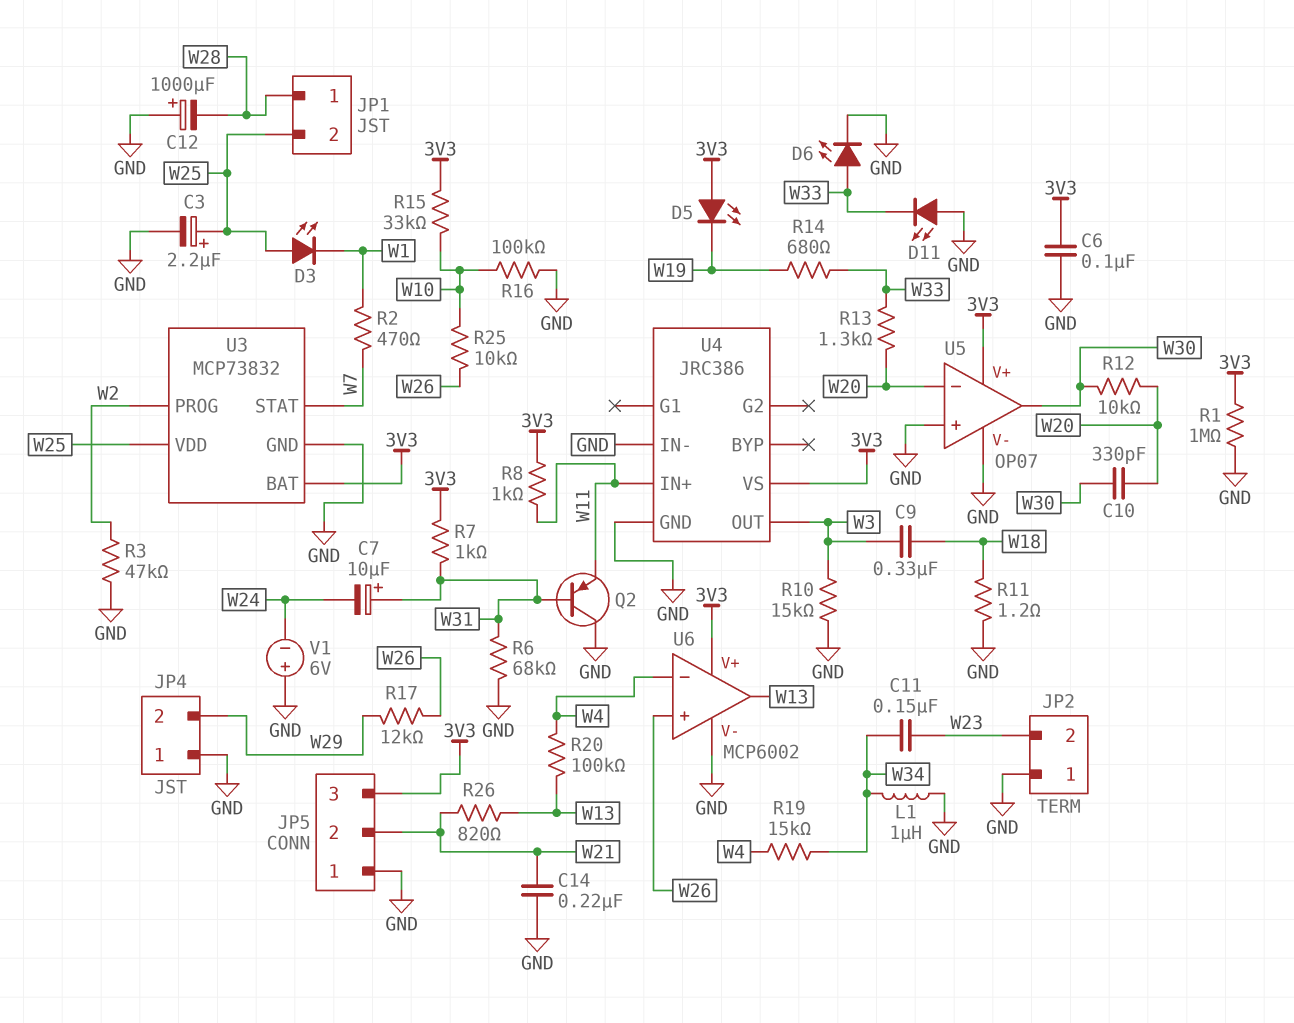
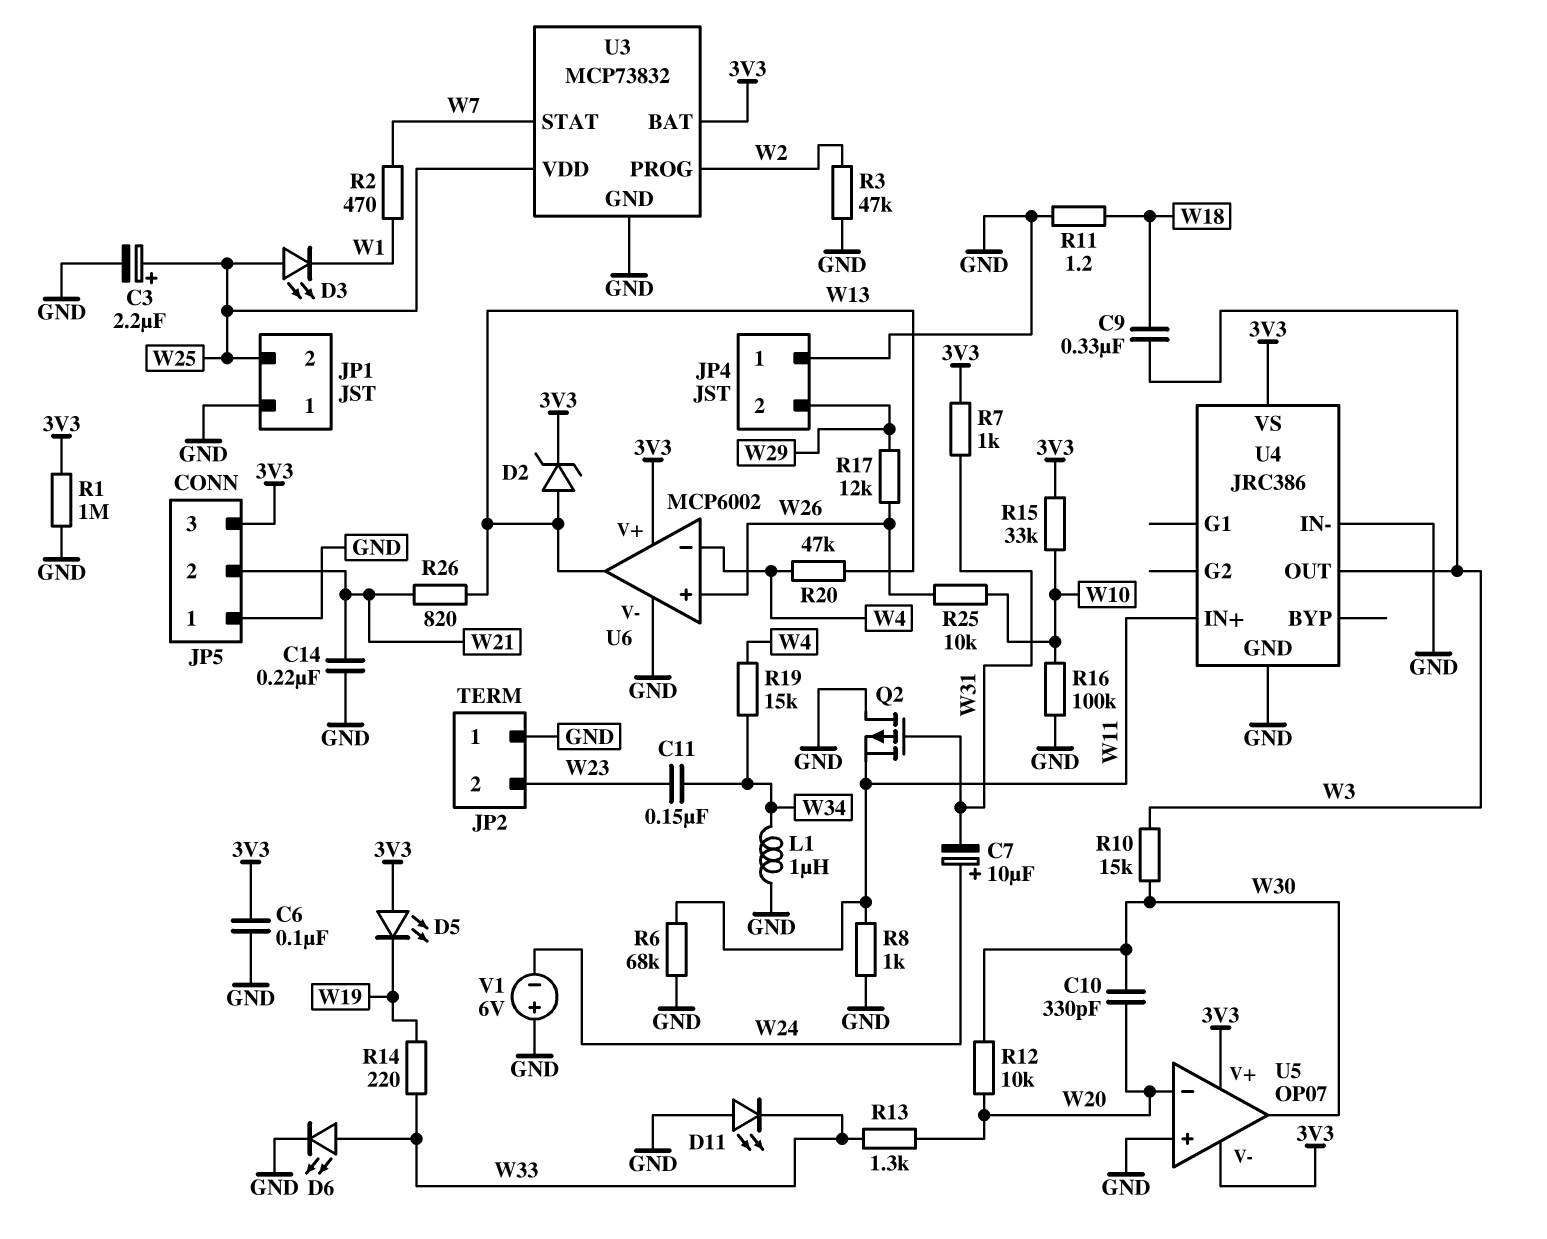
C7: 10uF (plus W31, minus W24) -> 10uF (plus W24, minus W31)
C12: 1000uF (plus GND, minus W28) -> none
D2: none -> zener (A W13, K 3V3)
JP1 pin 1: W28 -> GND
Q2: PNP (B W31, C GND, E W11) -> PMOS (G W31, D GND, S W11)
R6: 68k (GND, W31) -> 68k (GND, W11)
R8: 1k (3V3, W11) -> 1k (GND, W11)
R10: 15k (GND, W3) -> 15k (W3, W30)
R14: 680 (W19, W33) -> 220 (W19, W33)
R20: 100k (W4, W13) -> 47k (W4, W13)
U5 pin V-: GND -> 3V3

